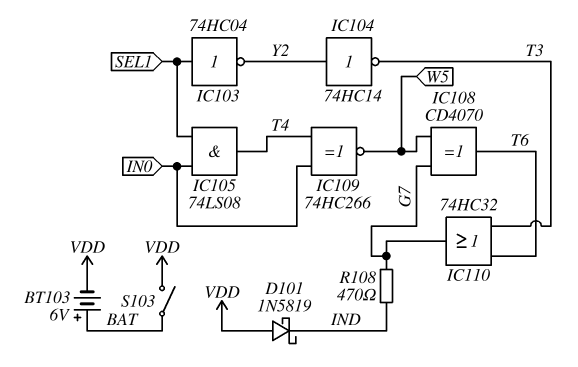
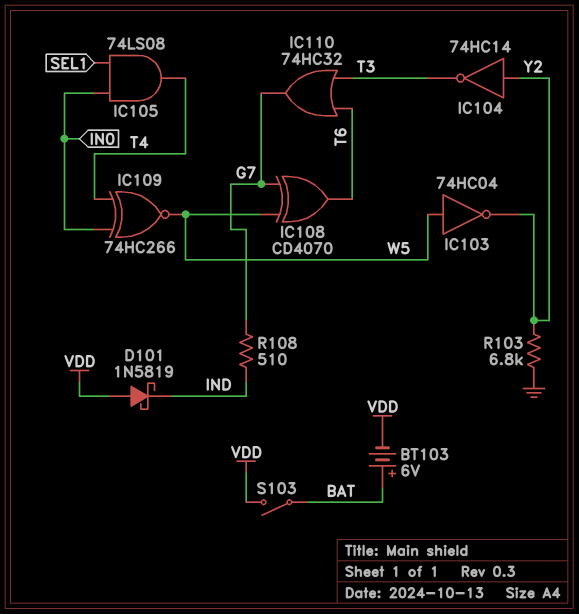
IC103: NOT 74HC04 (in SEL1, out Y2) -> NOT 74HC04 (in W5, out Y2)
R103: none -> 6.8k (GND, Y2)
R108: 470 (G7, IND) -> 510 (G7, IND)

